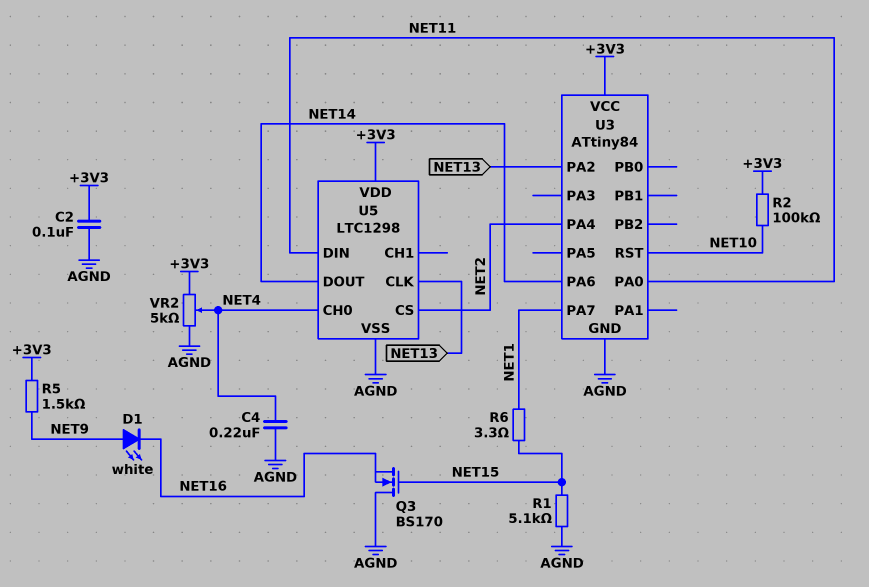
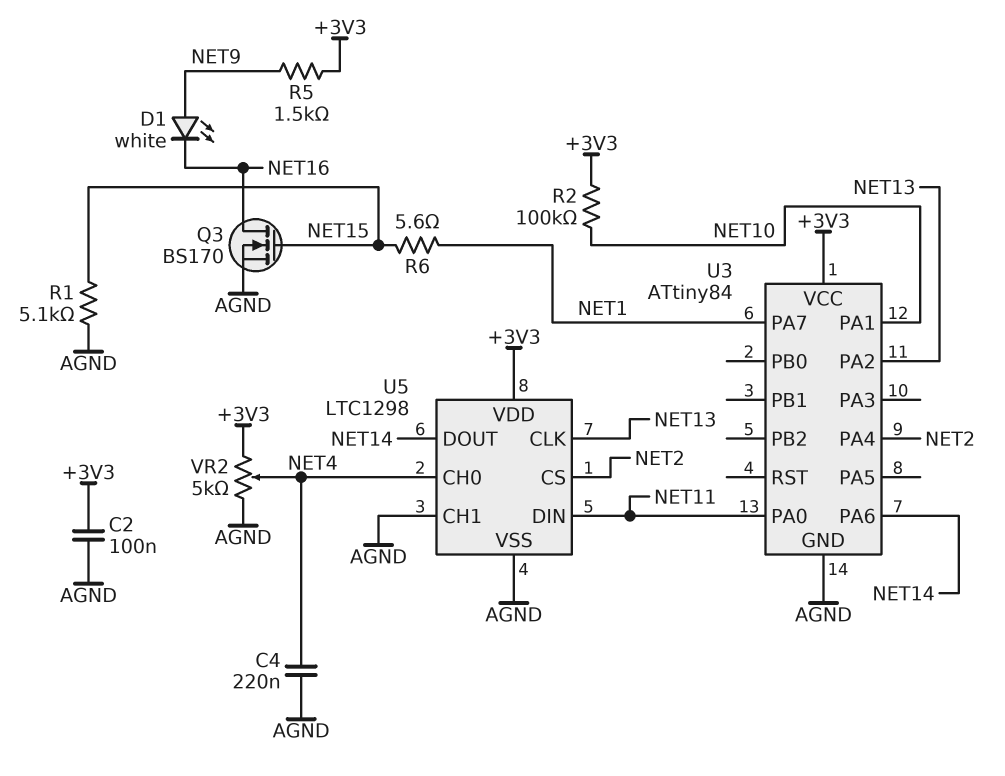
Q3: NMOS BS170 (G NET15, D AGND, S NET16) -> NMOS BS170 (G NET15, D NET16, S AGND)
R6: 3.3 (NET1, NET15) -> 5.6 (NET1, NET15)
U3 pin PA1: none -> NET10
U3 pin RST: NET10 -> none
U5 pin CH1: none -> AGND

